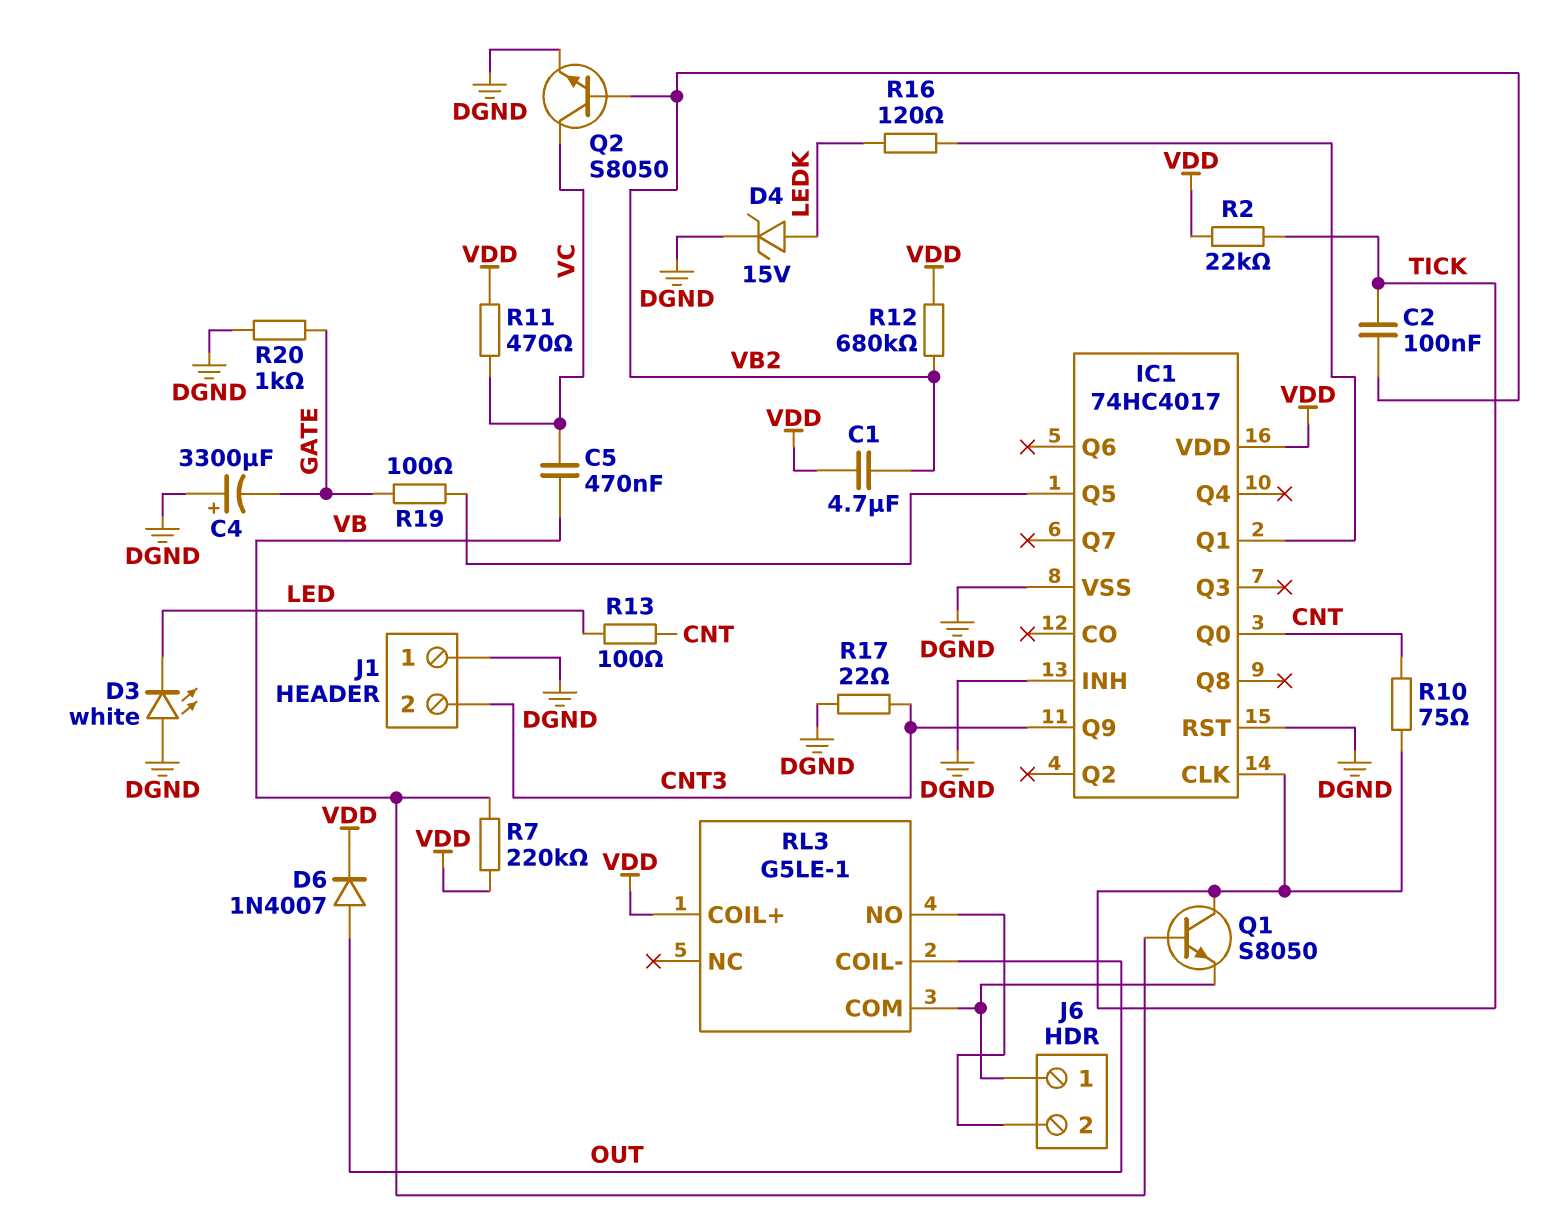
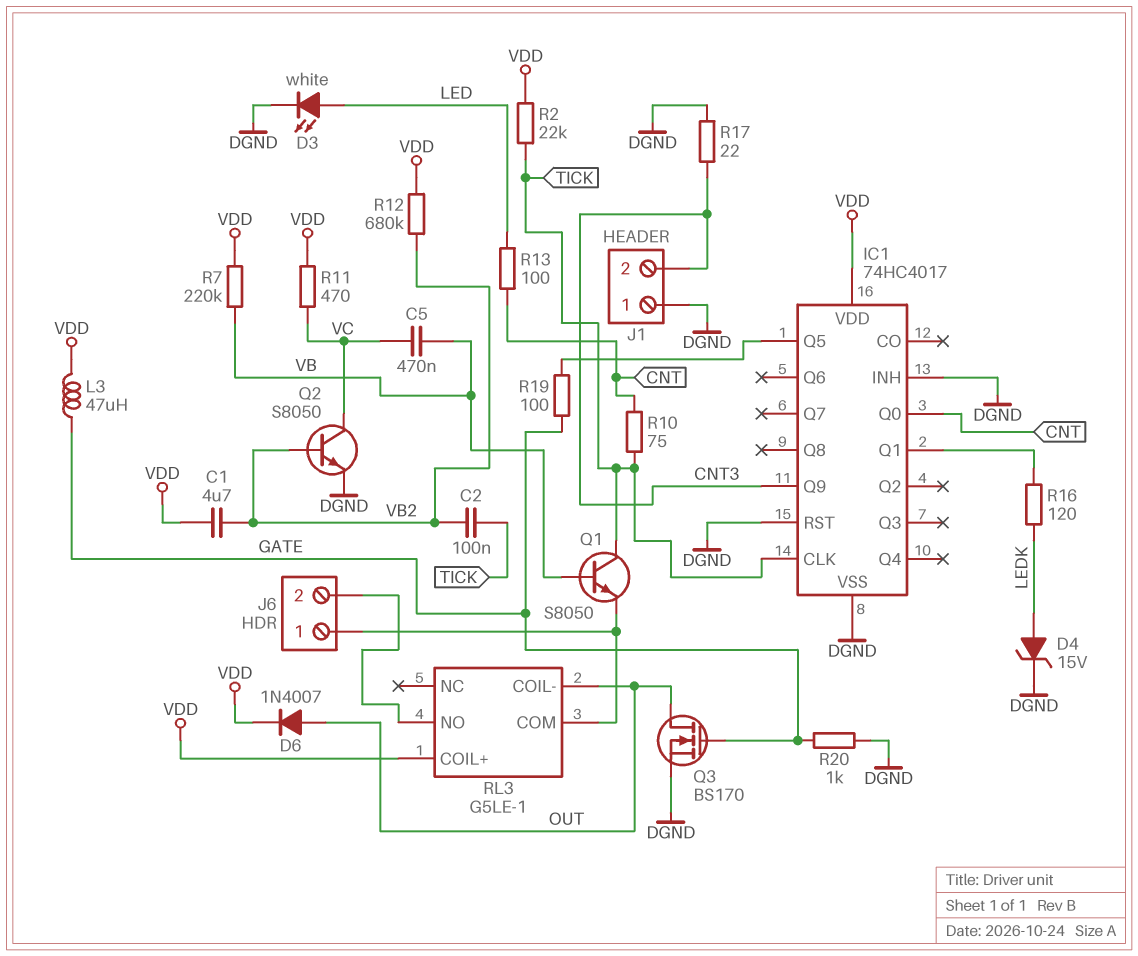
C4: 3300uF (plus DGND, minus GATE) -> none
D3: LED white (A DGND, K LED) -> LED white (A LED, K DGND)
L3: none -> 47uH (GATE, VDD)
Q3: none -> NMOS BS170 (G GATE, D OUT, S DGND)

